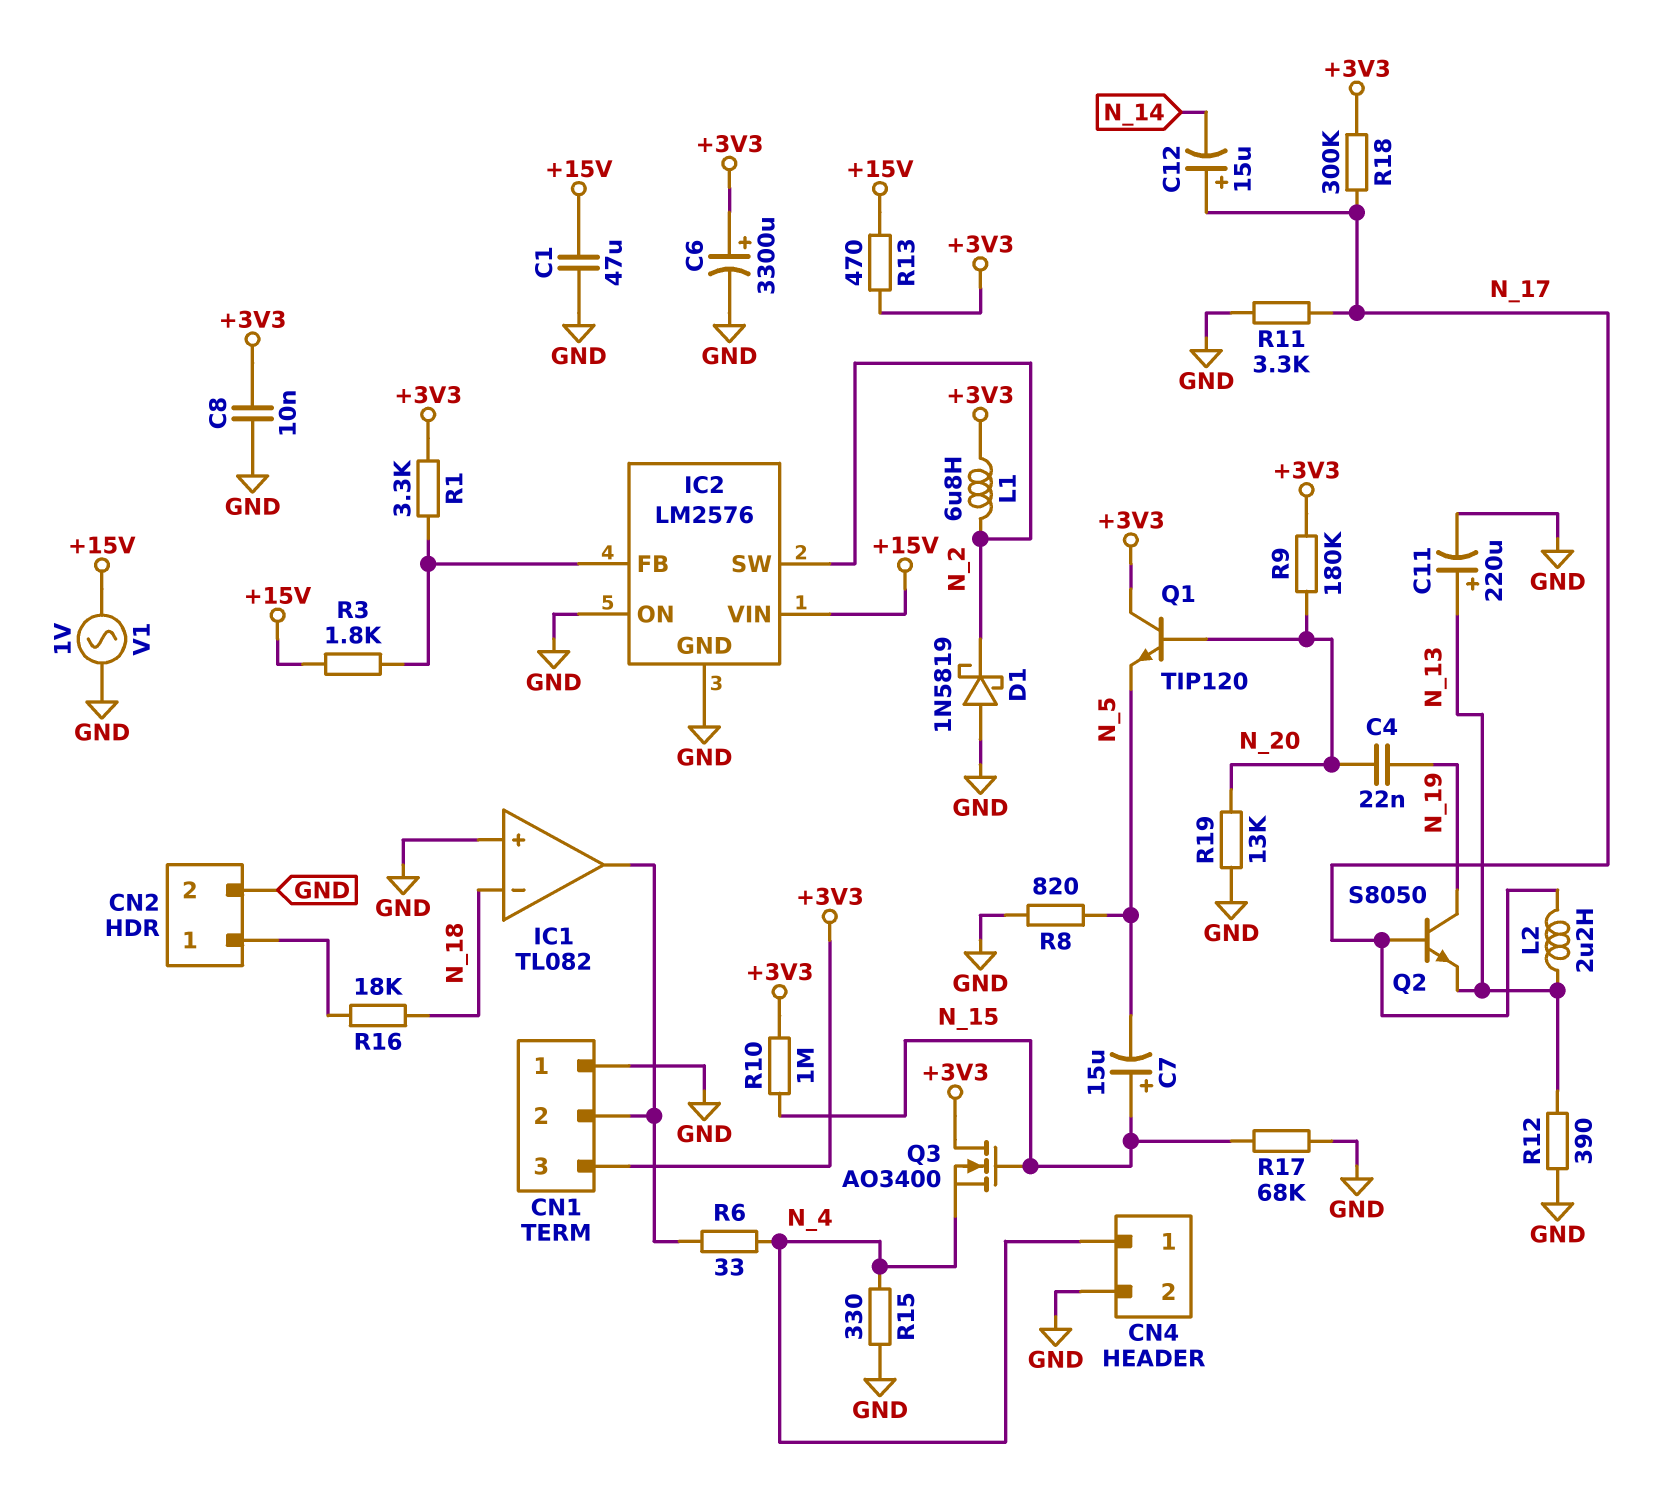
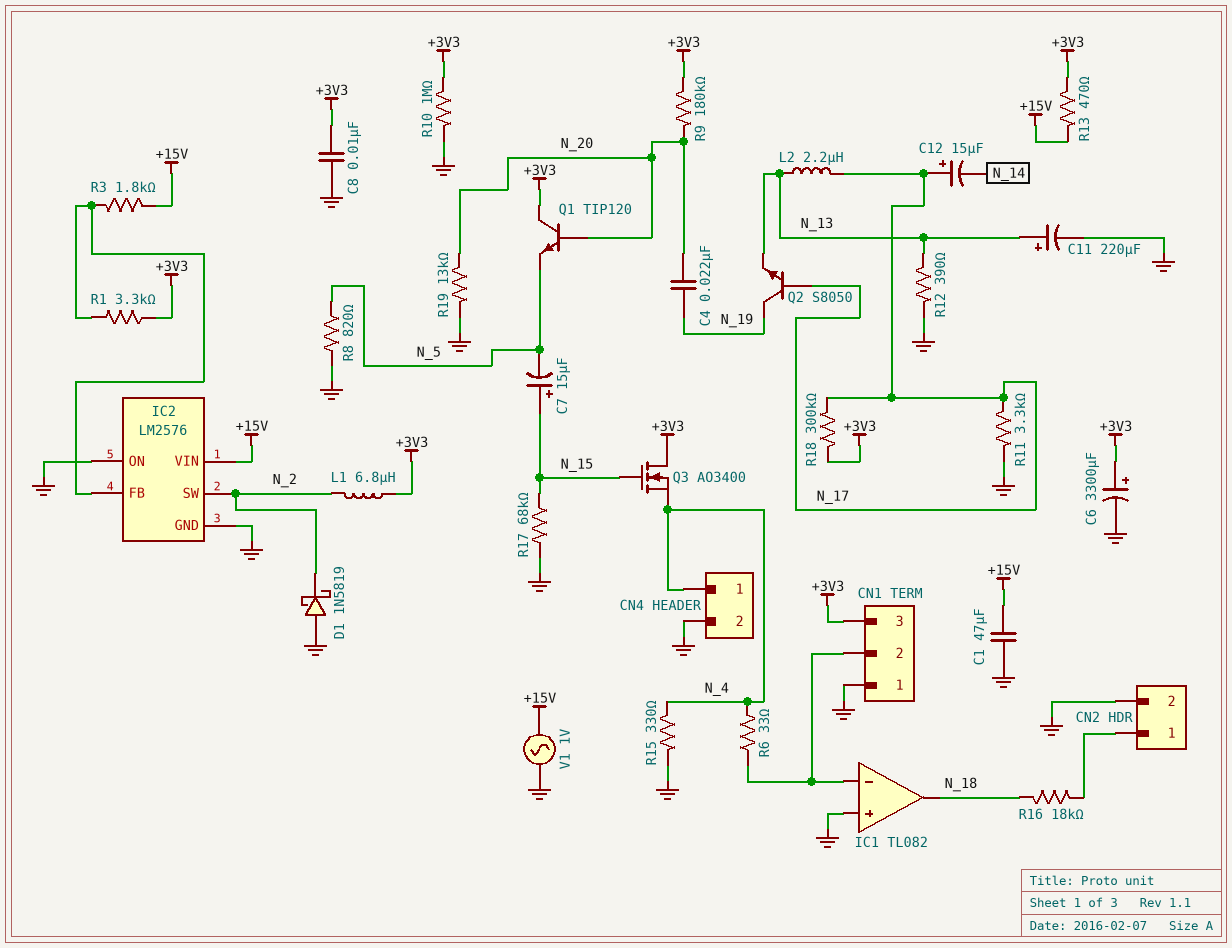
IC1 pin in-: N_18 -> CN1/2
IC1 pin out: CN1/2 -> N_18
R10: 1M (+3V3, N_15) -> 1M (+3V3, GND)

